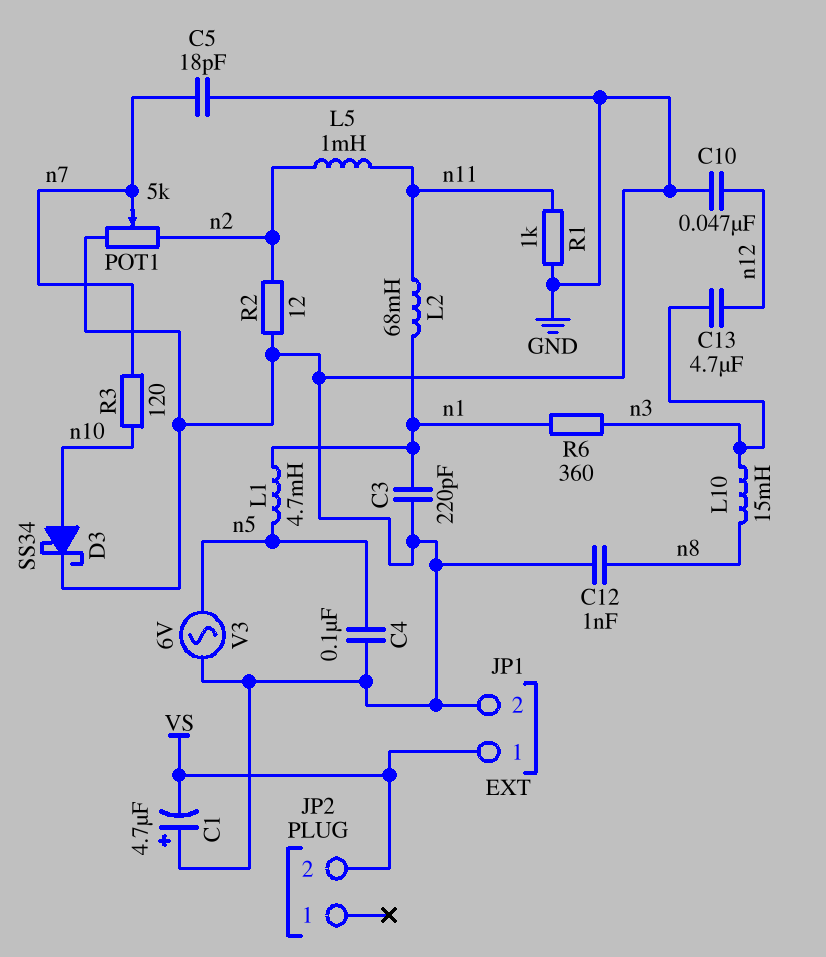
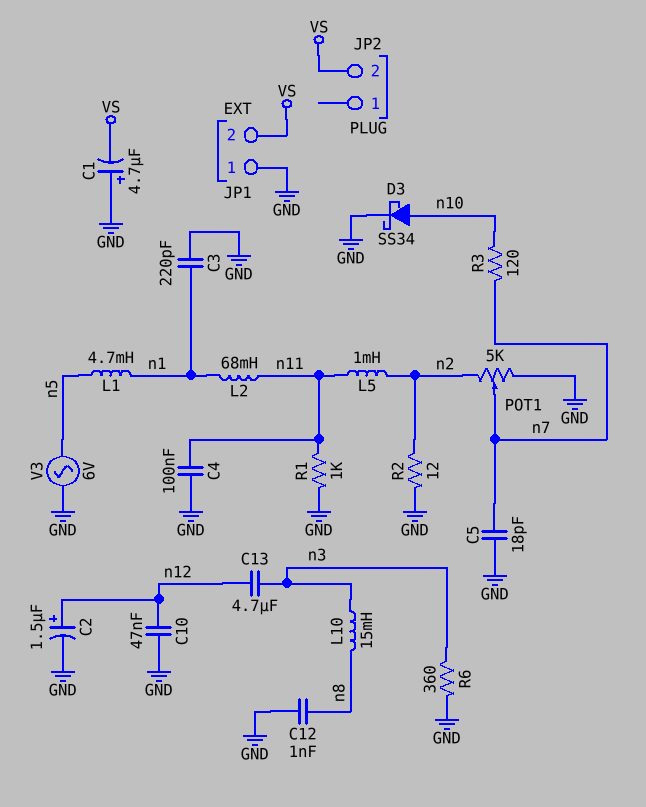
C2: none -> 1.5uF (plus n12, minus GND)
C4: 100nF (GND, n5) -> 100nF (GND, n11)
JP1 pin 1: VS -> GND
JP1 pin 2: GND -> VS
R6: 360 (n1, n3) -> 360 (GND, n3)

